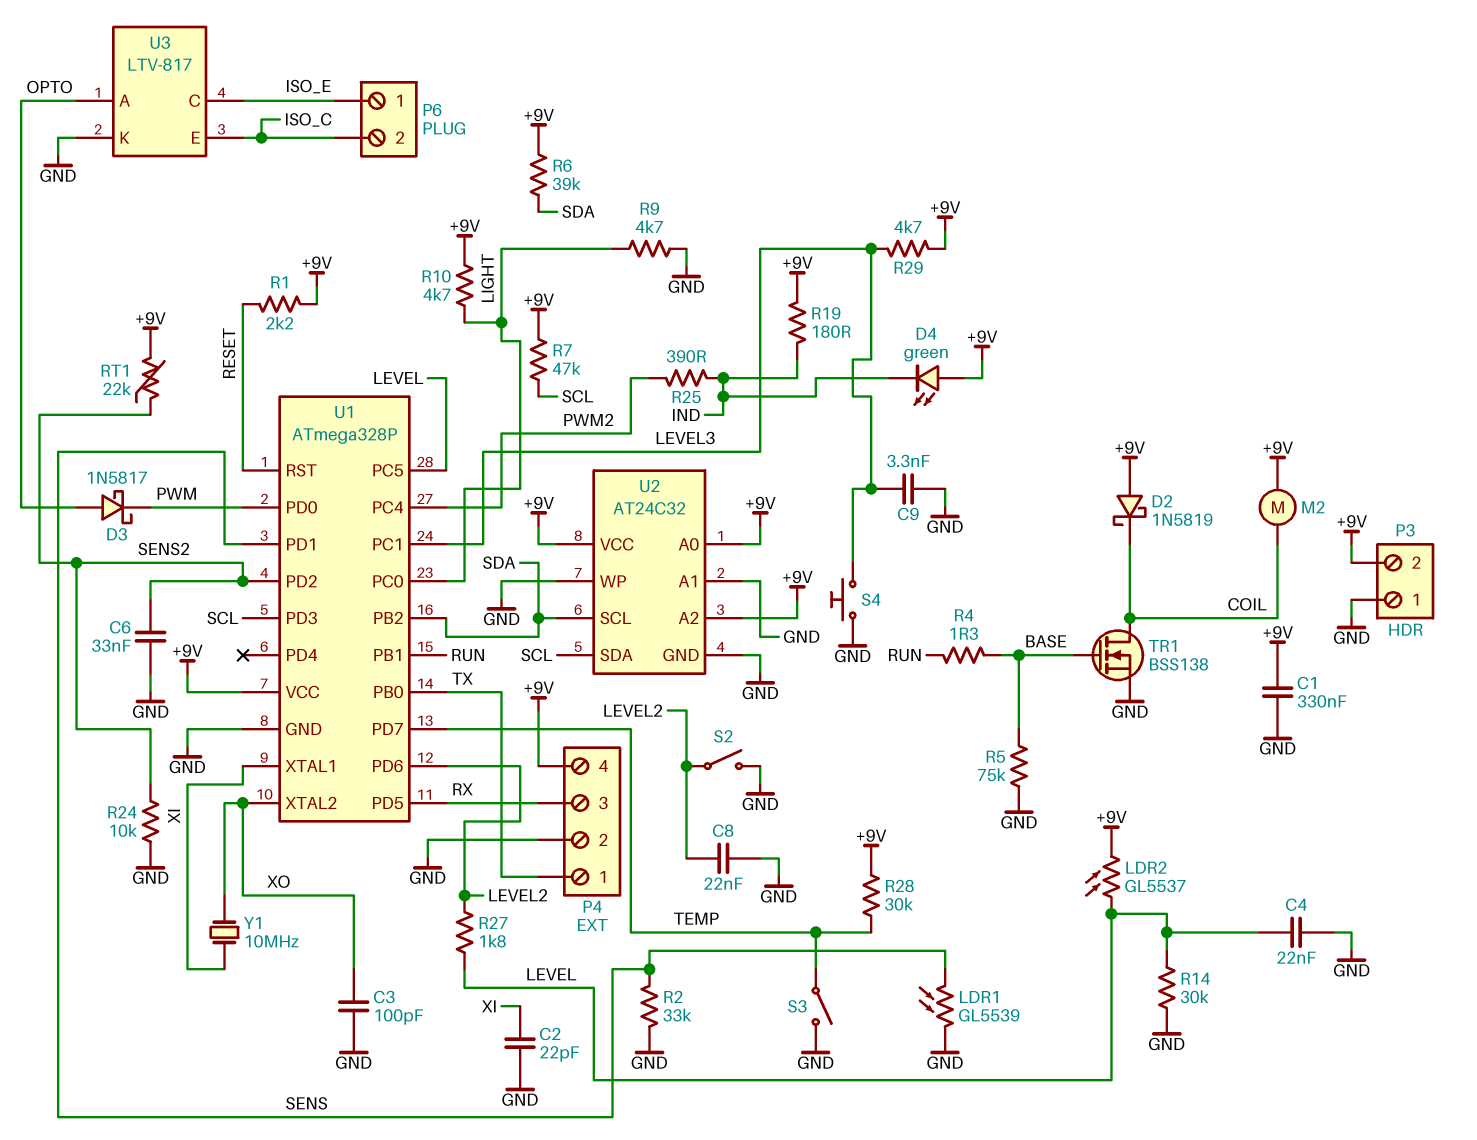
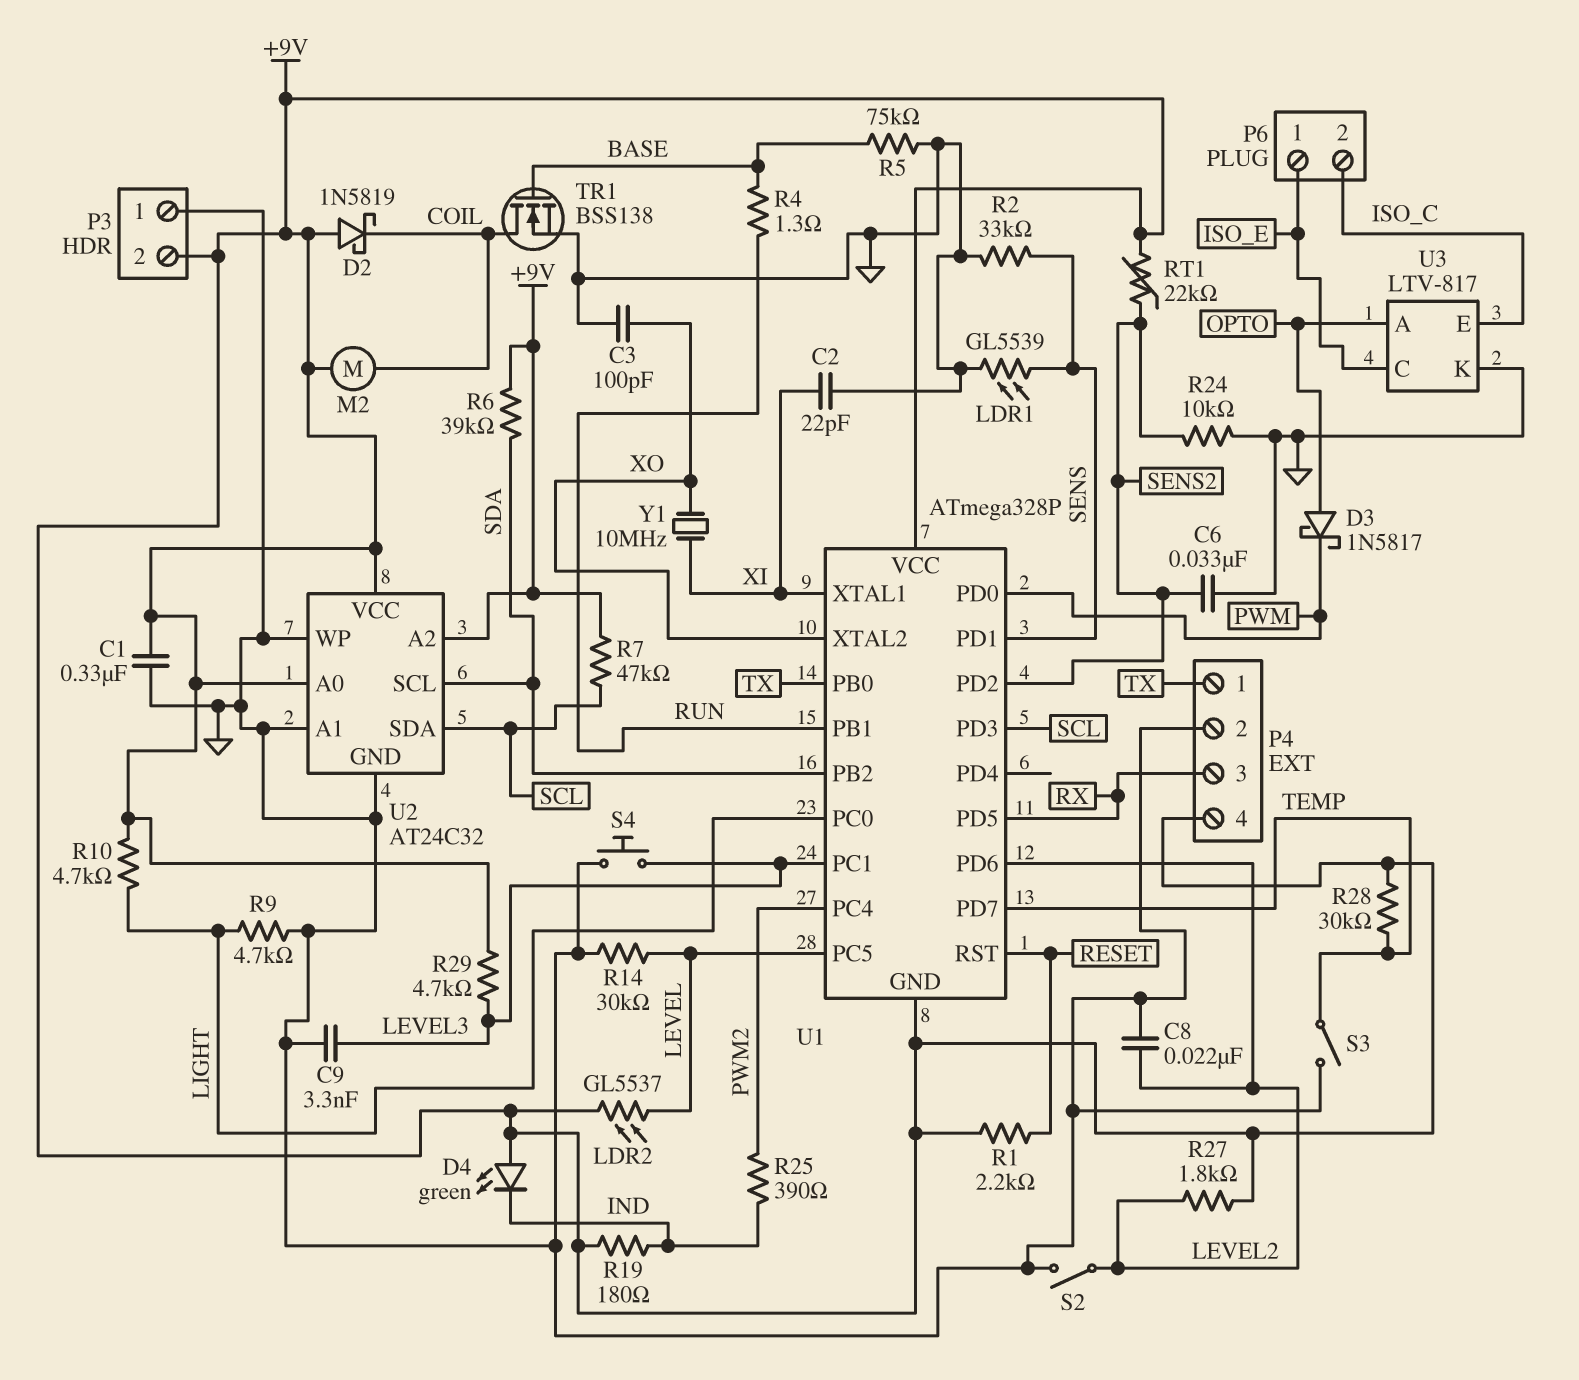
C4: 22nF (GND, LEVEL) -> none
R27: 1.8k (LEVEL, LEVEL2) -> 1.8k (+9V, LEVEL2)
U1 pin GND: GND -> +9V

